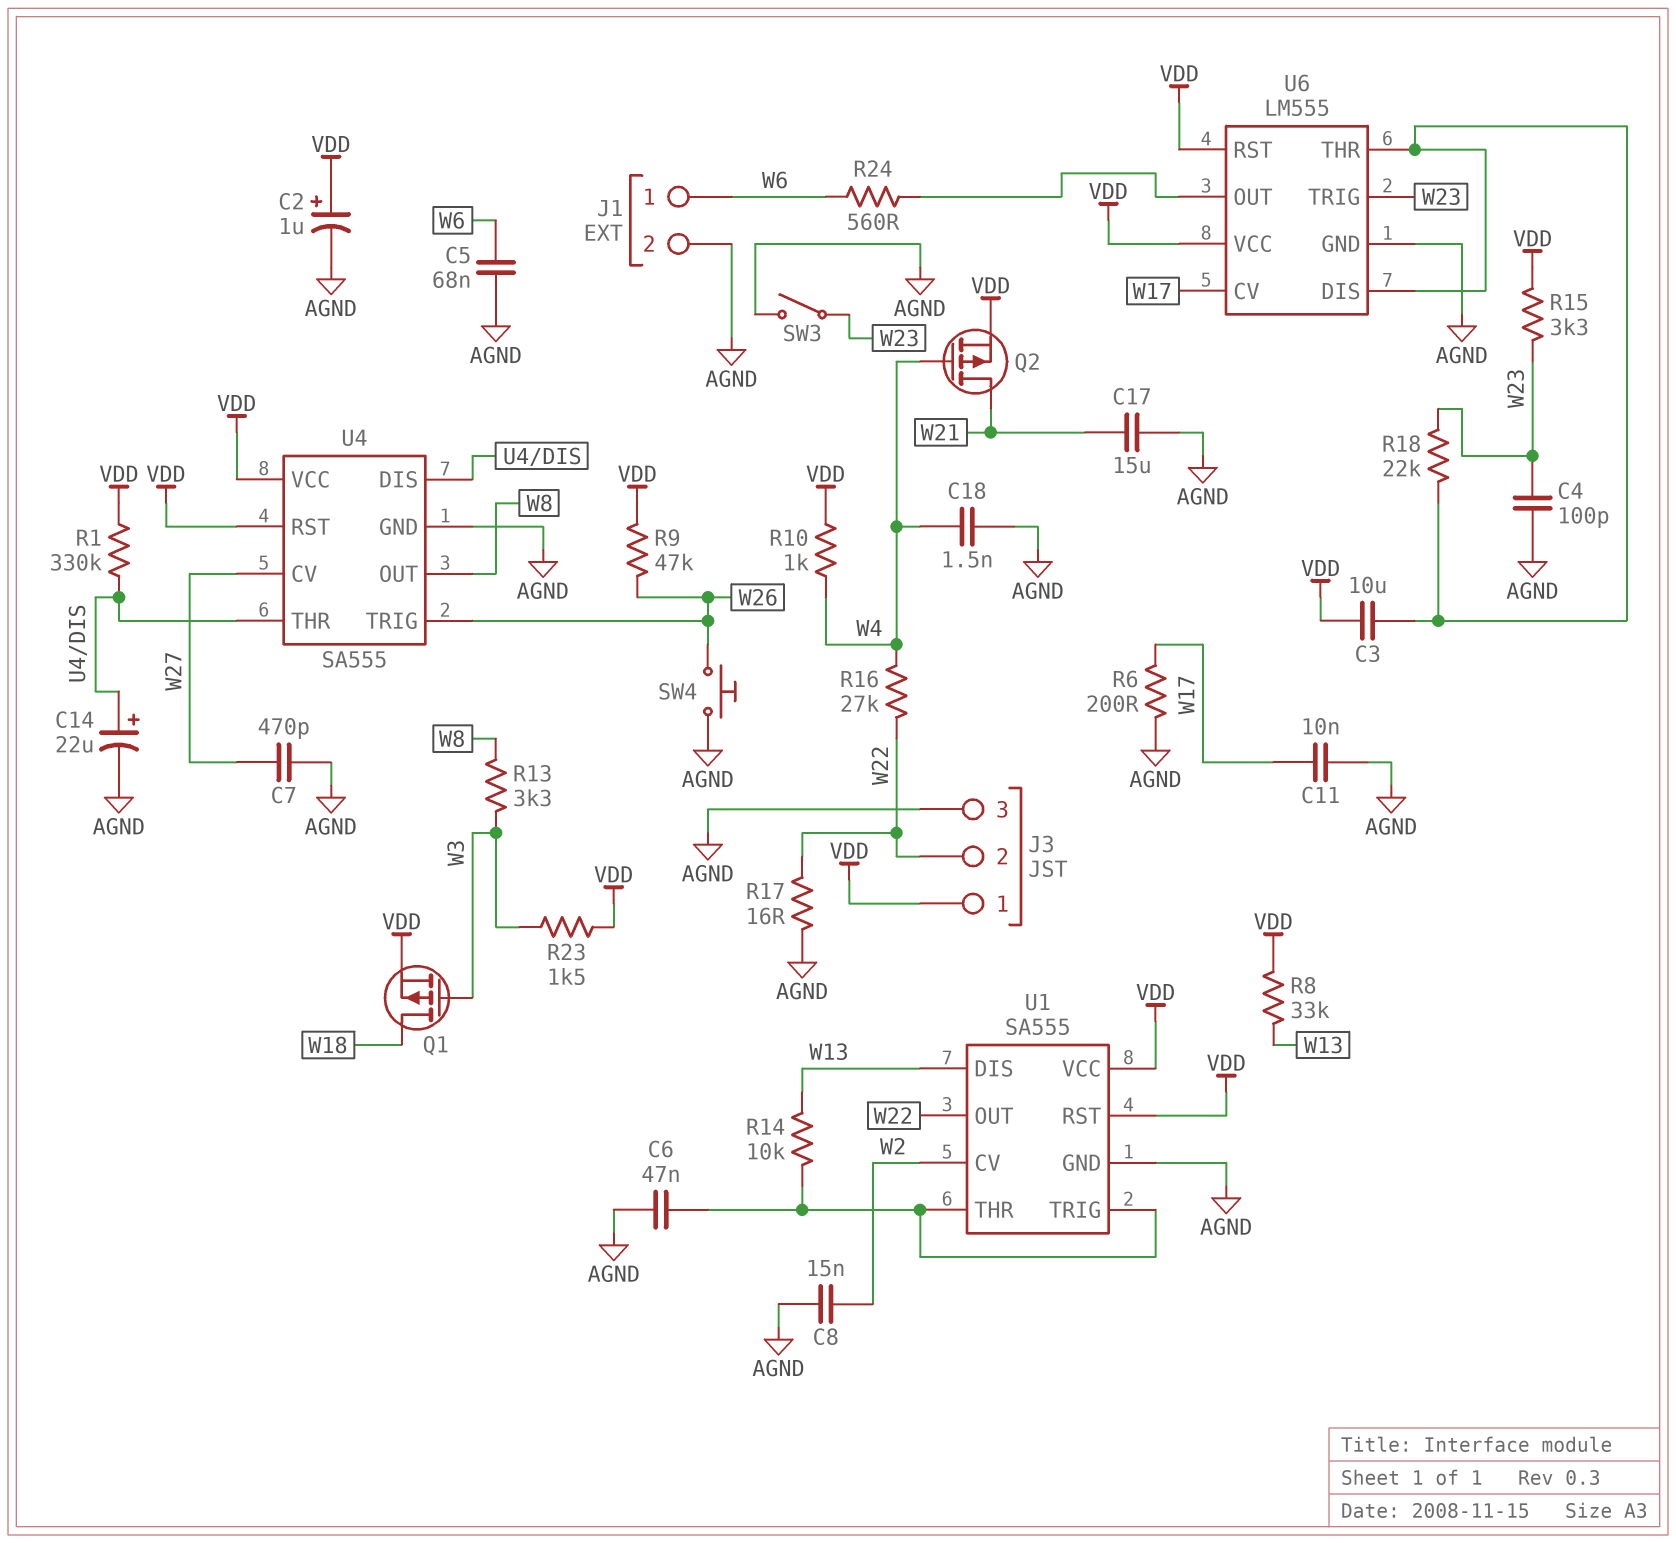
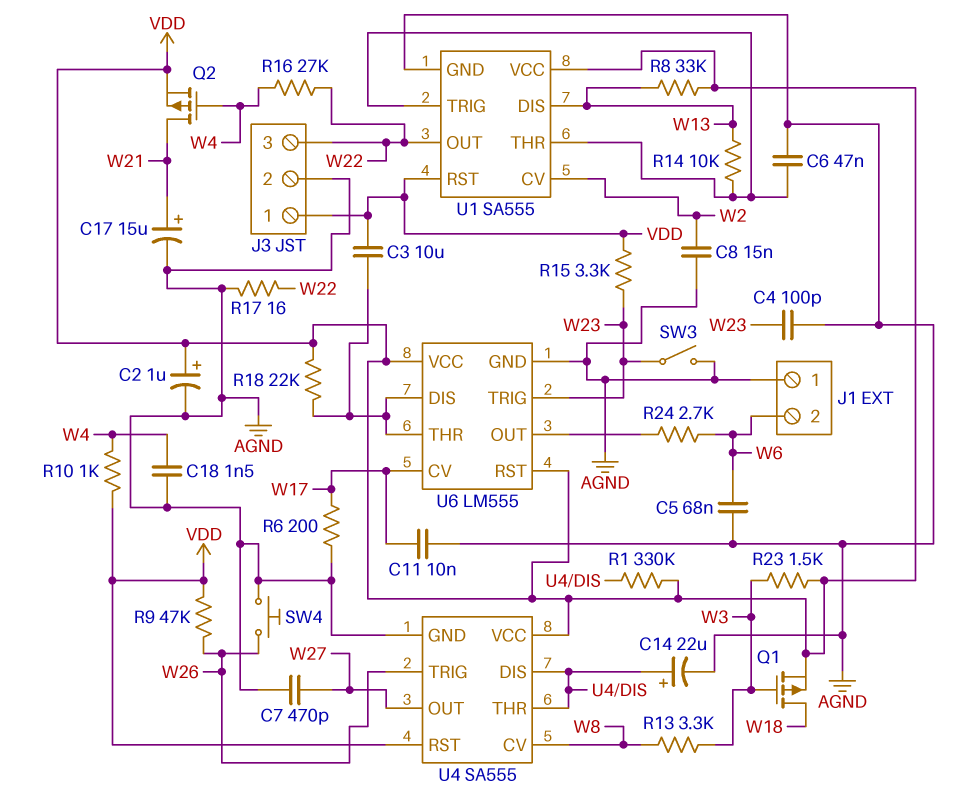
C17: 15uF (AGND, W21) -> 15uF (plus W21, minus AGND)
J1 pin 1: W6 -> AGND
J1 pin 2: AGND -> W6
J3 pin 2: W22 -> AGND
J3 pin 3: AGND -> W22
R18: 22k (U6/DIS, W23) -> 22k (U6/DIS, VDD)
R24: 560 (U6/OUT, W6) -> 2.7k (U6/OUT, W6)
U4 pin CV: W27 -> W8
U4 pin OUT: W8 -> W27

